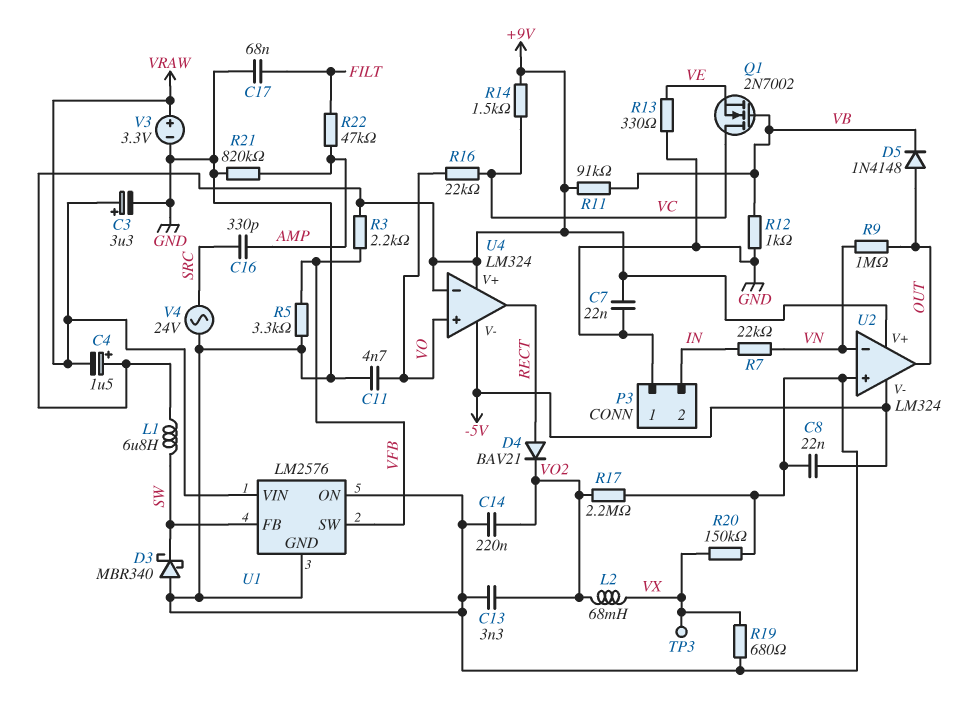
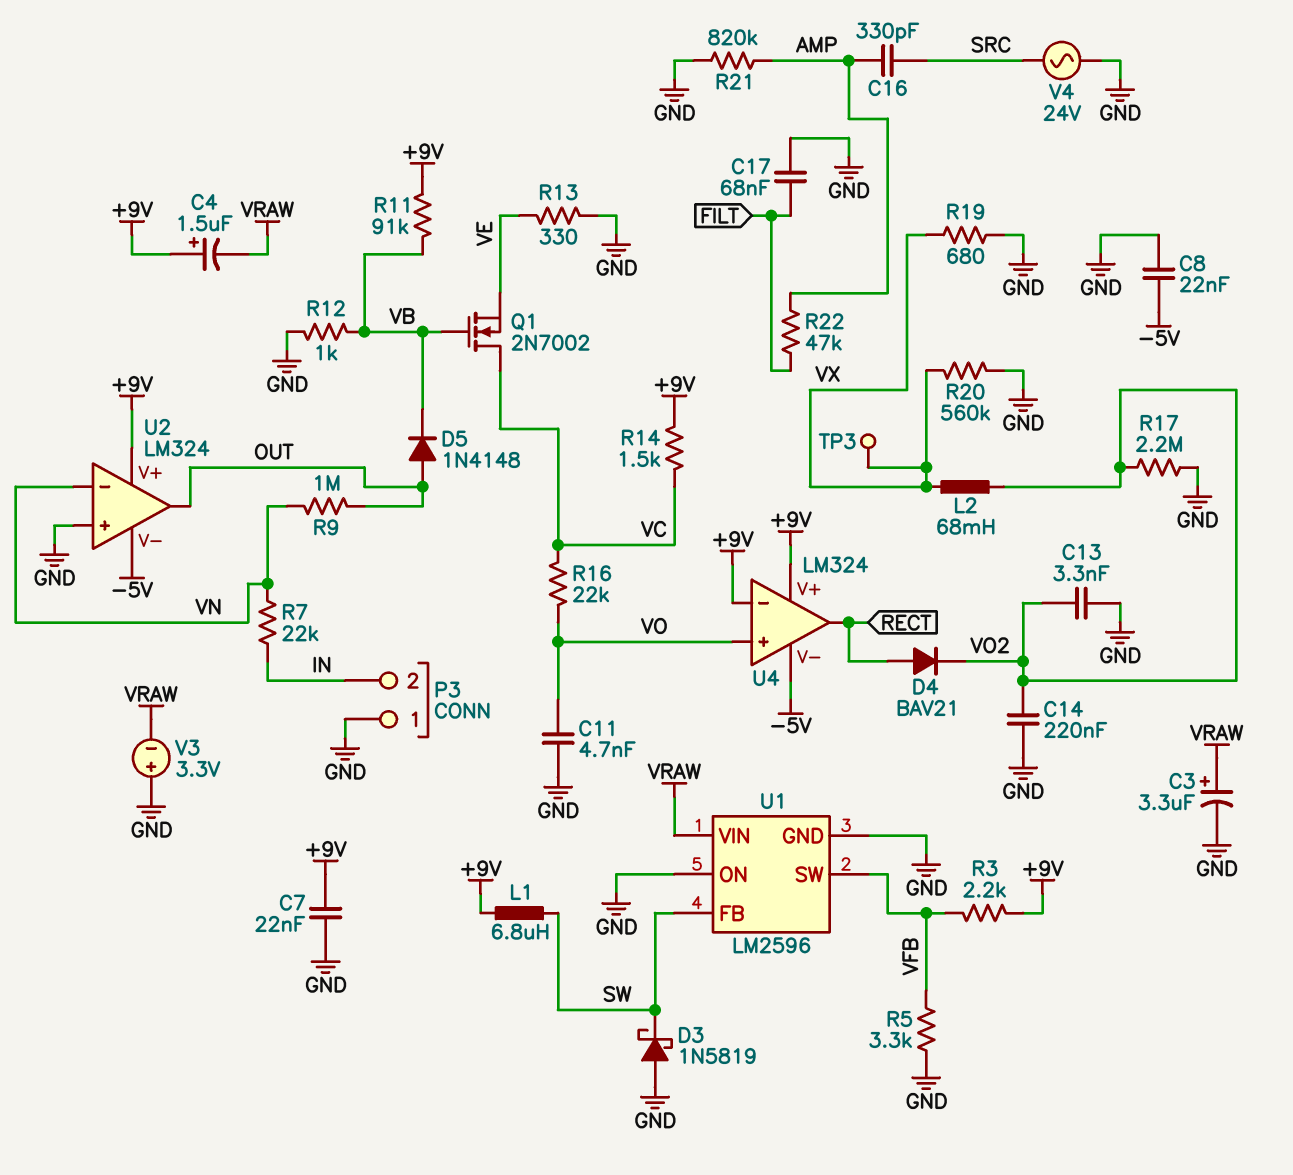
D3: schottky MBR340 (A GND, K SW) -> schottky 1N5819 (A GND, K SW)
R20: 150k (GND, VX) -> 560k (GND, VX)
U1: LM2576 -> LM2596
V3: 3.3V (plus VRAW, minus GND) -> 3.3V (plus GND, minus VRAW)

